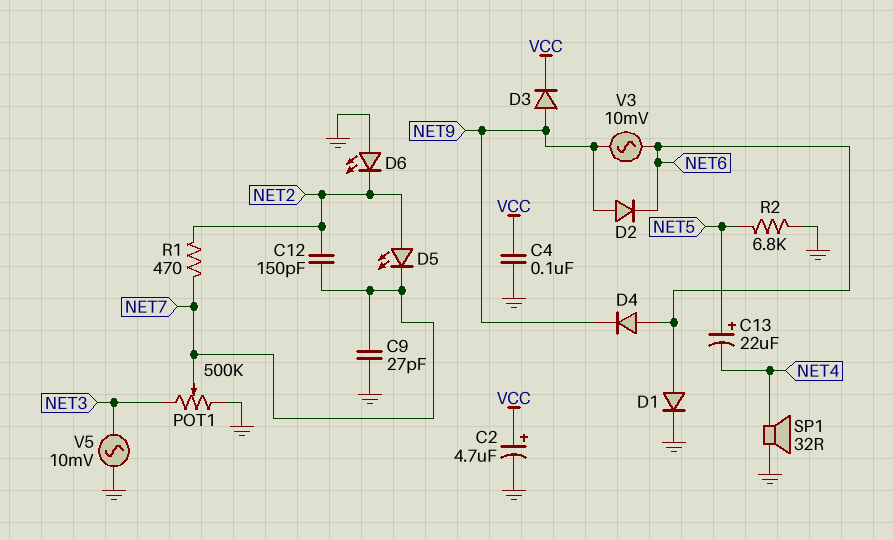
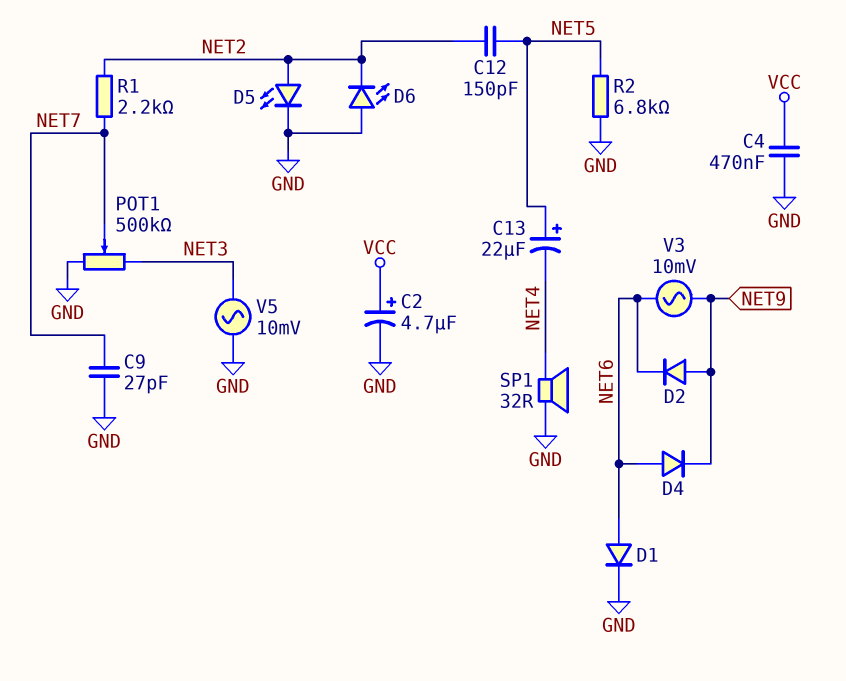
C4: 100nF (GND, VCC) -> 470nF (GND, VCC)
C12: 150pF (NET2, NET7) -> 150pF (NET2, NET5)
D3: diode (A NET9, K VCC) -> none
D5: LED (A NET2, K NET7) -> LED (A NET2, K GND)
R1: 470 (NET2, NET7) -> 2.2k (NET2, NET7)

